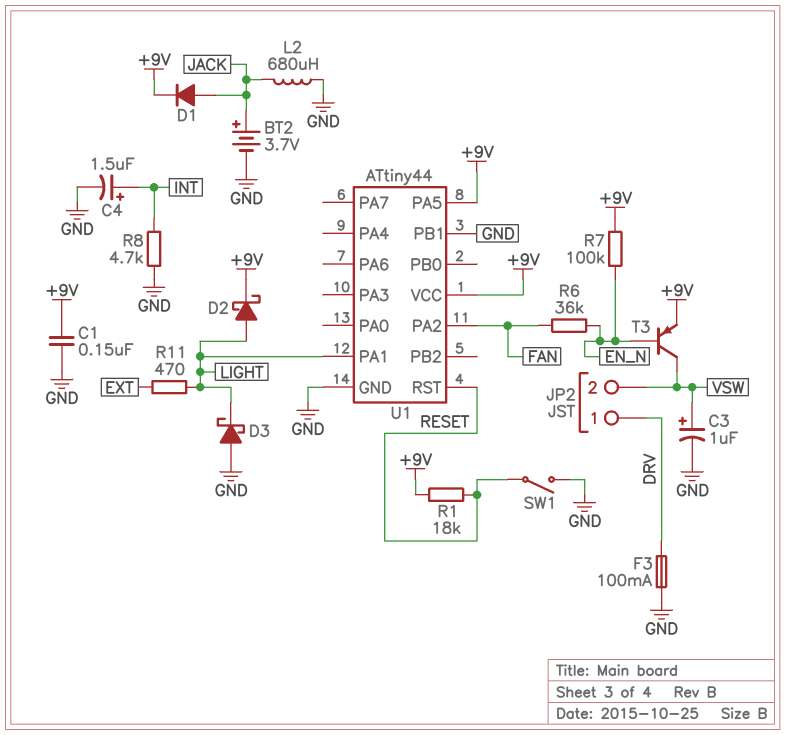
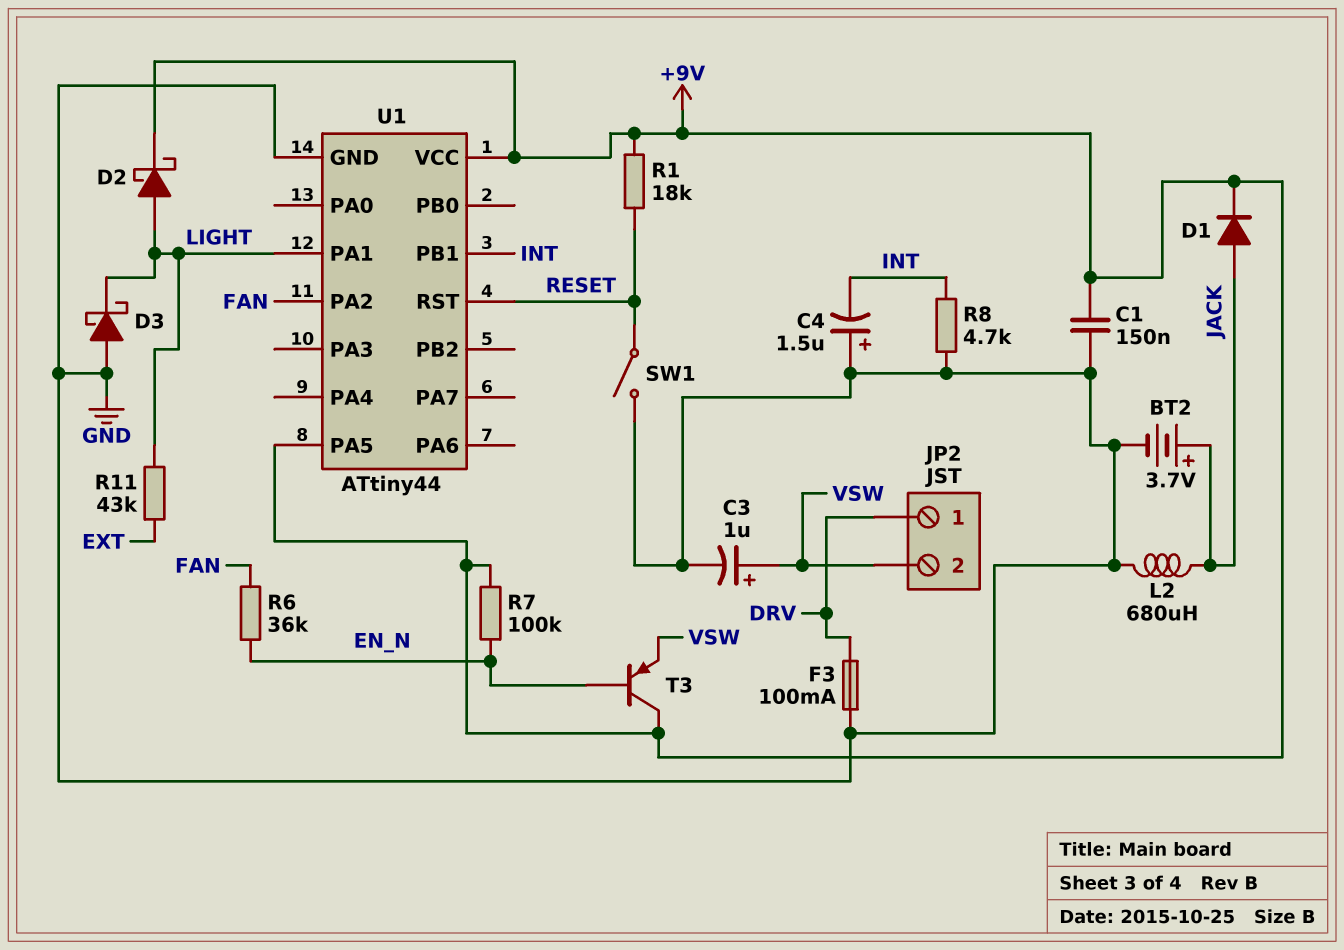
C4: 1.5uF (plus INT, minus GND) -> 1.5uF (plus GND, minus INT)
R11: 470 (EXT, LIGHT) -> 43k (EXT, LIGHT)
T3: PNP (B EN_N, C VSW, E +9V) -> PNP (B EN_N, C +9V, E VSW)
U1 pin PB1: GND -> INT

